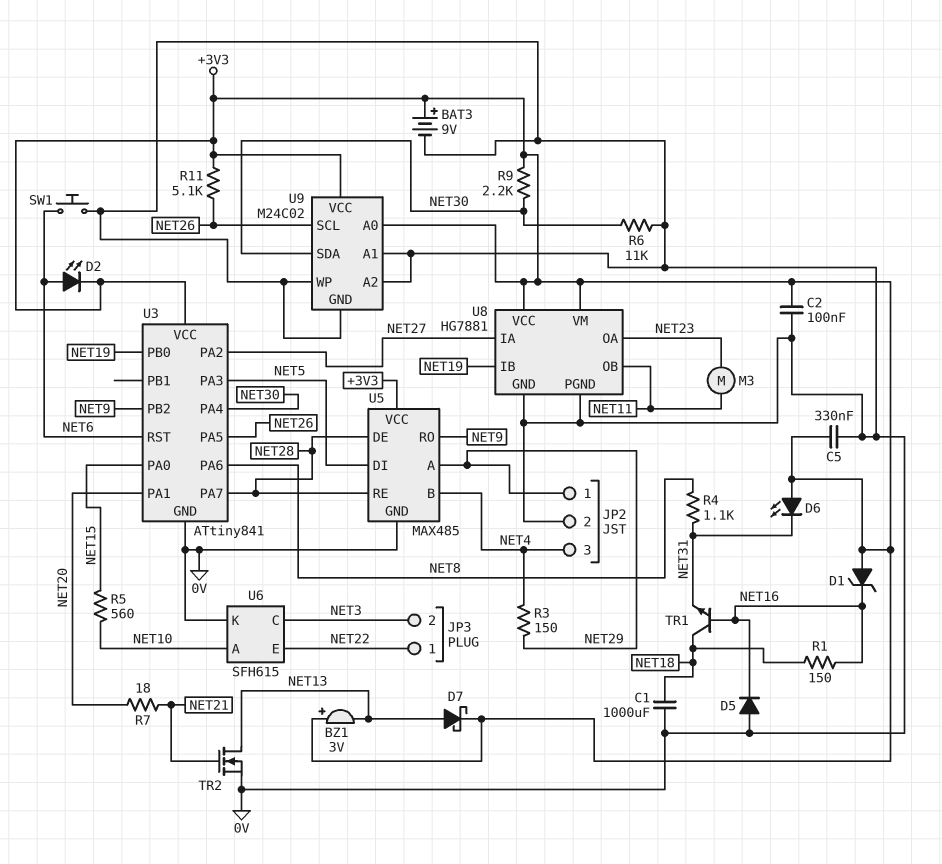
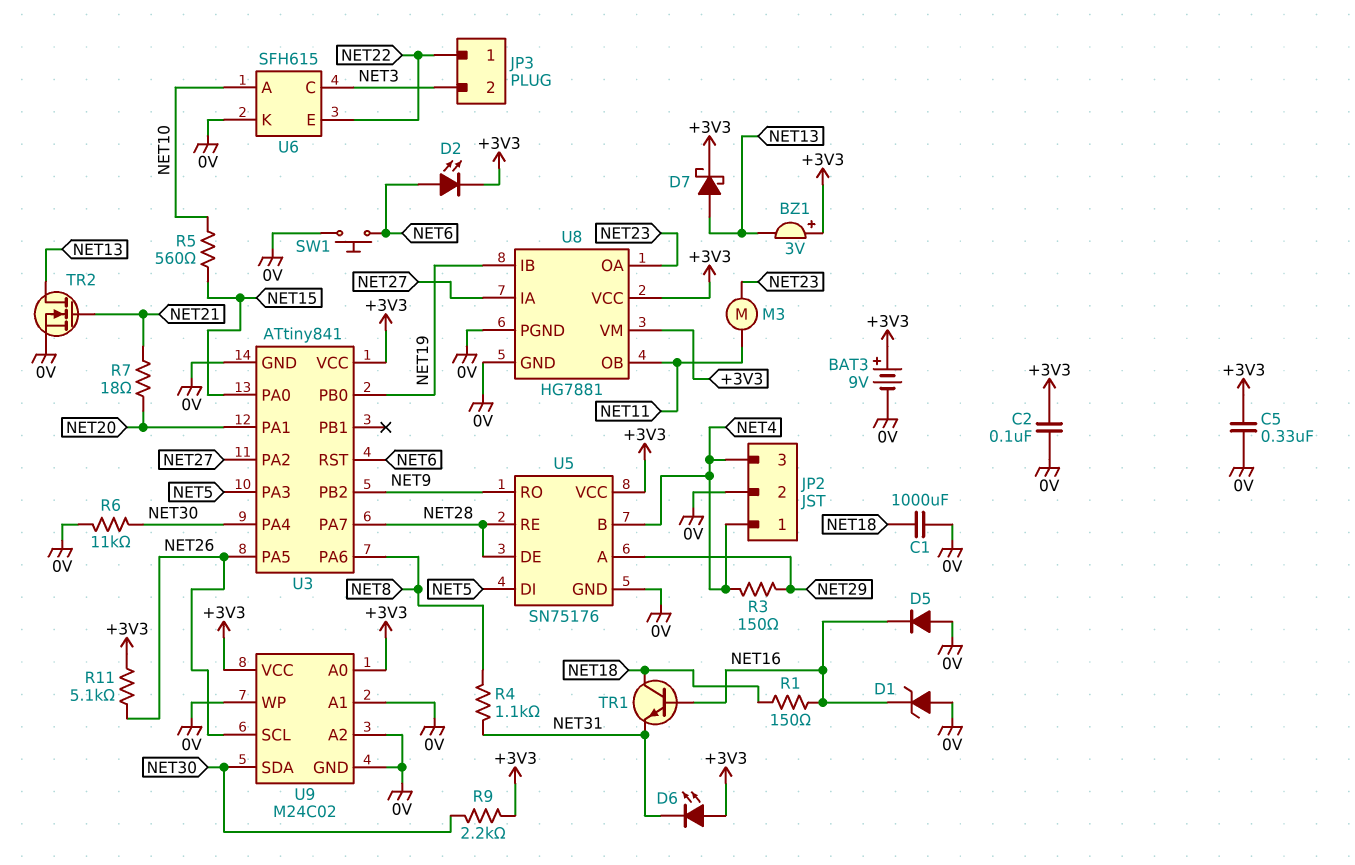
D1: zener (A +3V3, K NET16) -> zener (A 0V, K NET16)
JP2 pin 1: NET29 -> NET4
U5: MAX485 -> SN75176

